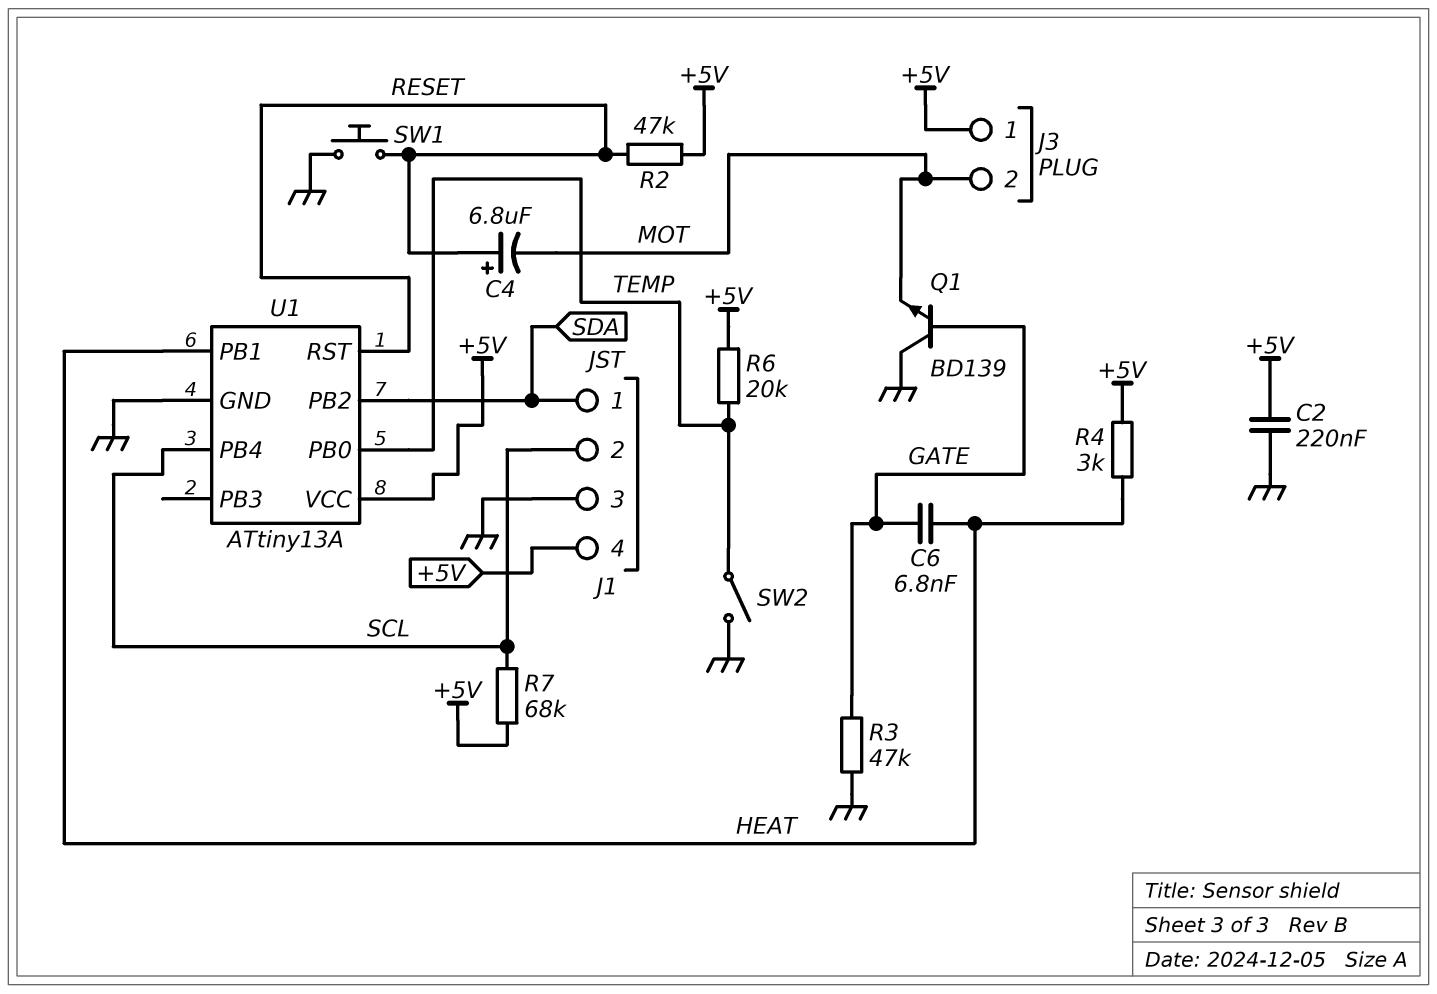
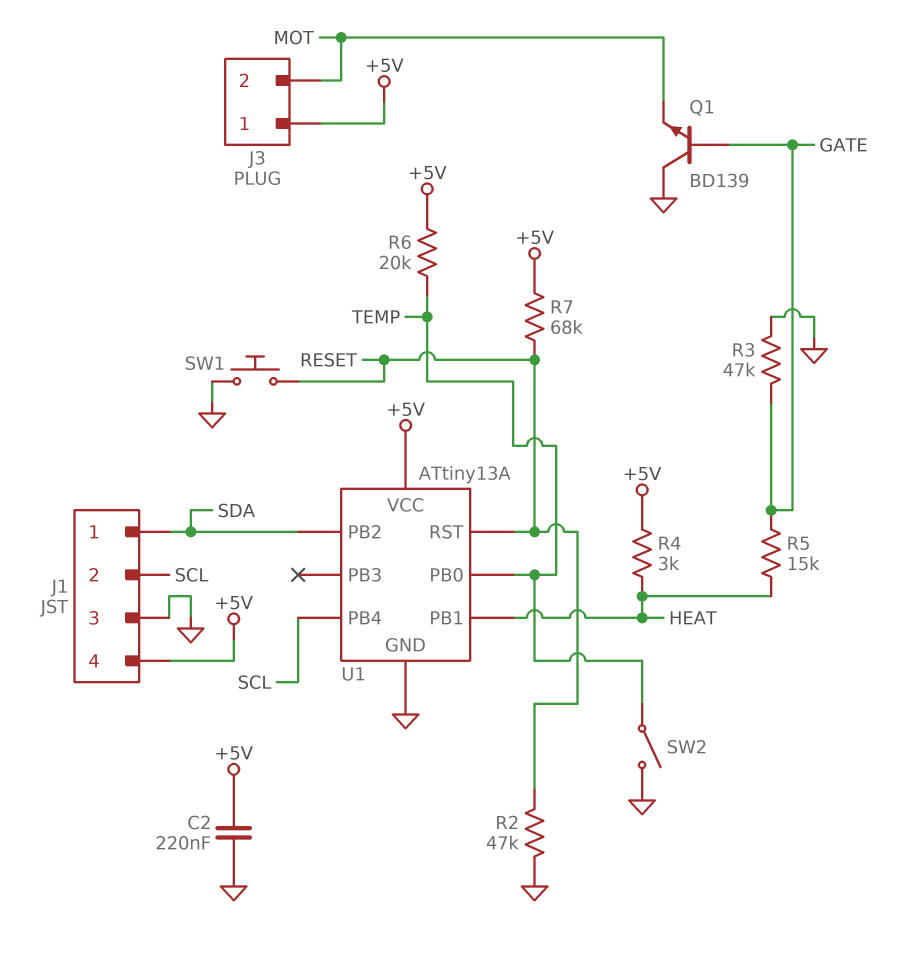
C4: 6.8uF (plus RESET, minus MOT) -> none
C6: 6.8nF (GATE, HEAT) -> none
R2: 47k (+5V, RESET) -> 47k (GND, RESET)
R5: none -> 15k (GATE, HEAT)
R7: 68k (+5V, SCL) -> 68k (+5V, RESET)

